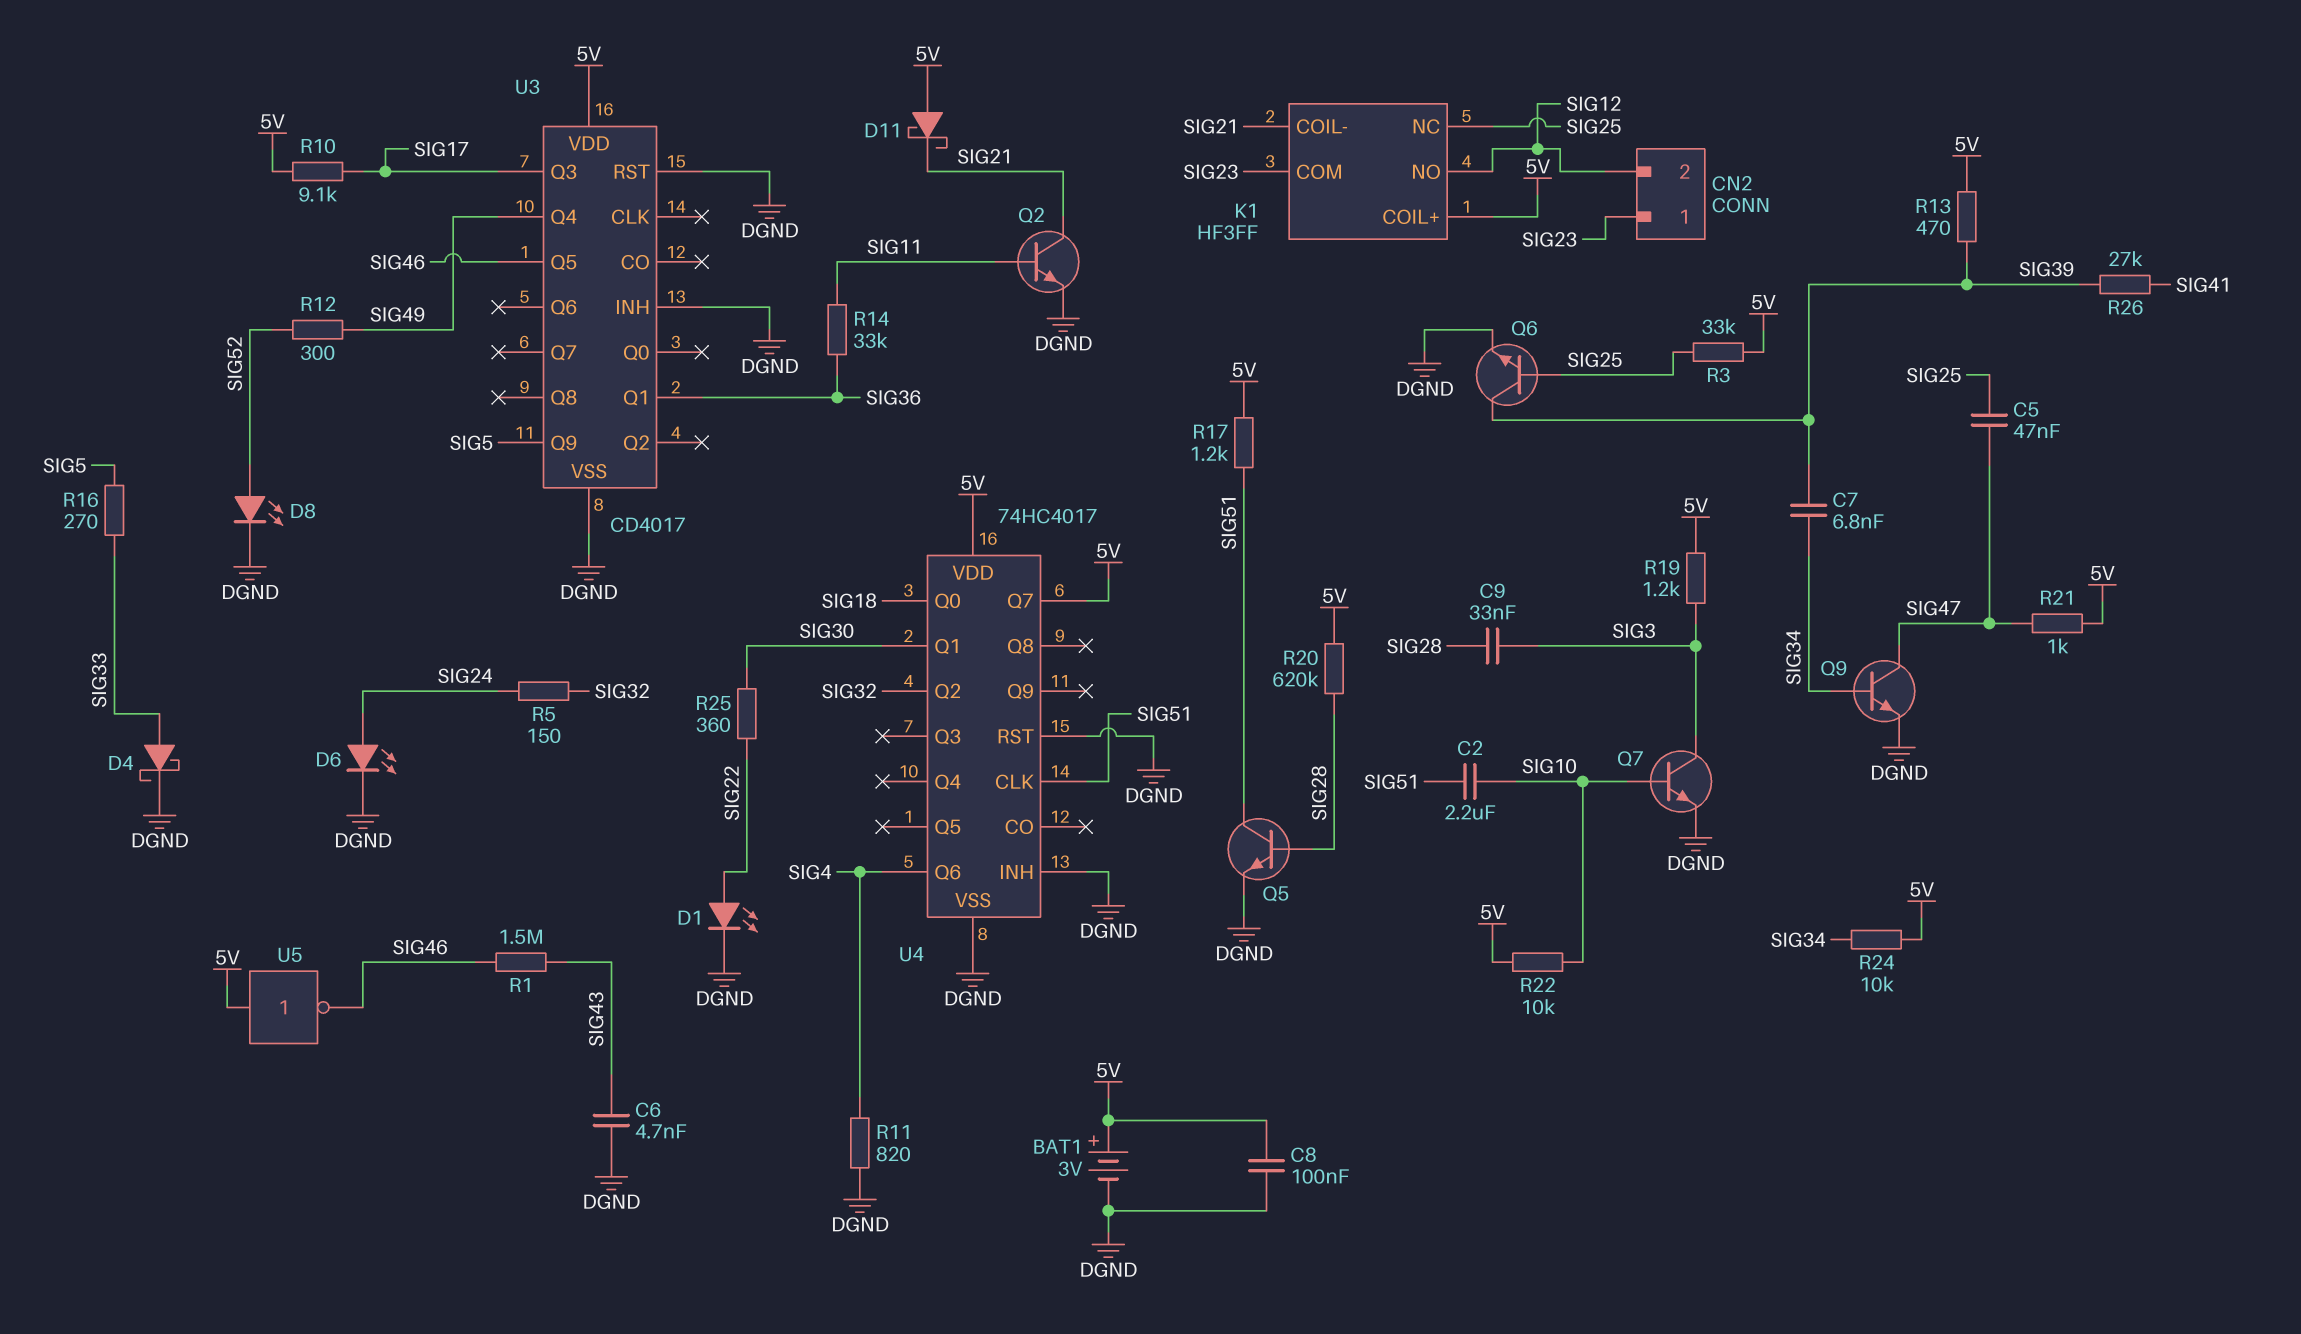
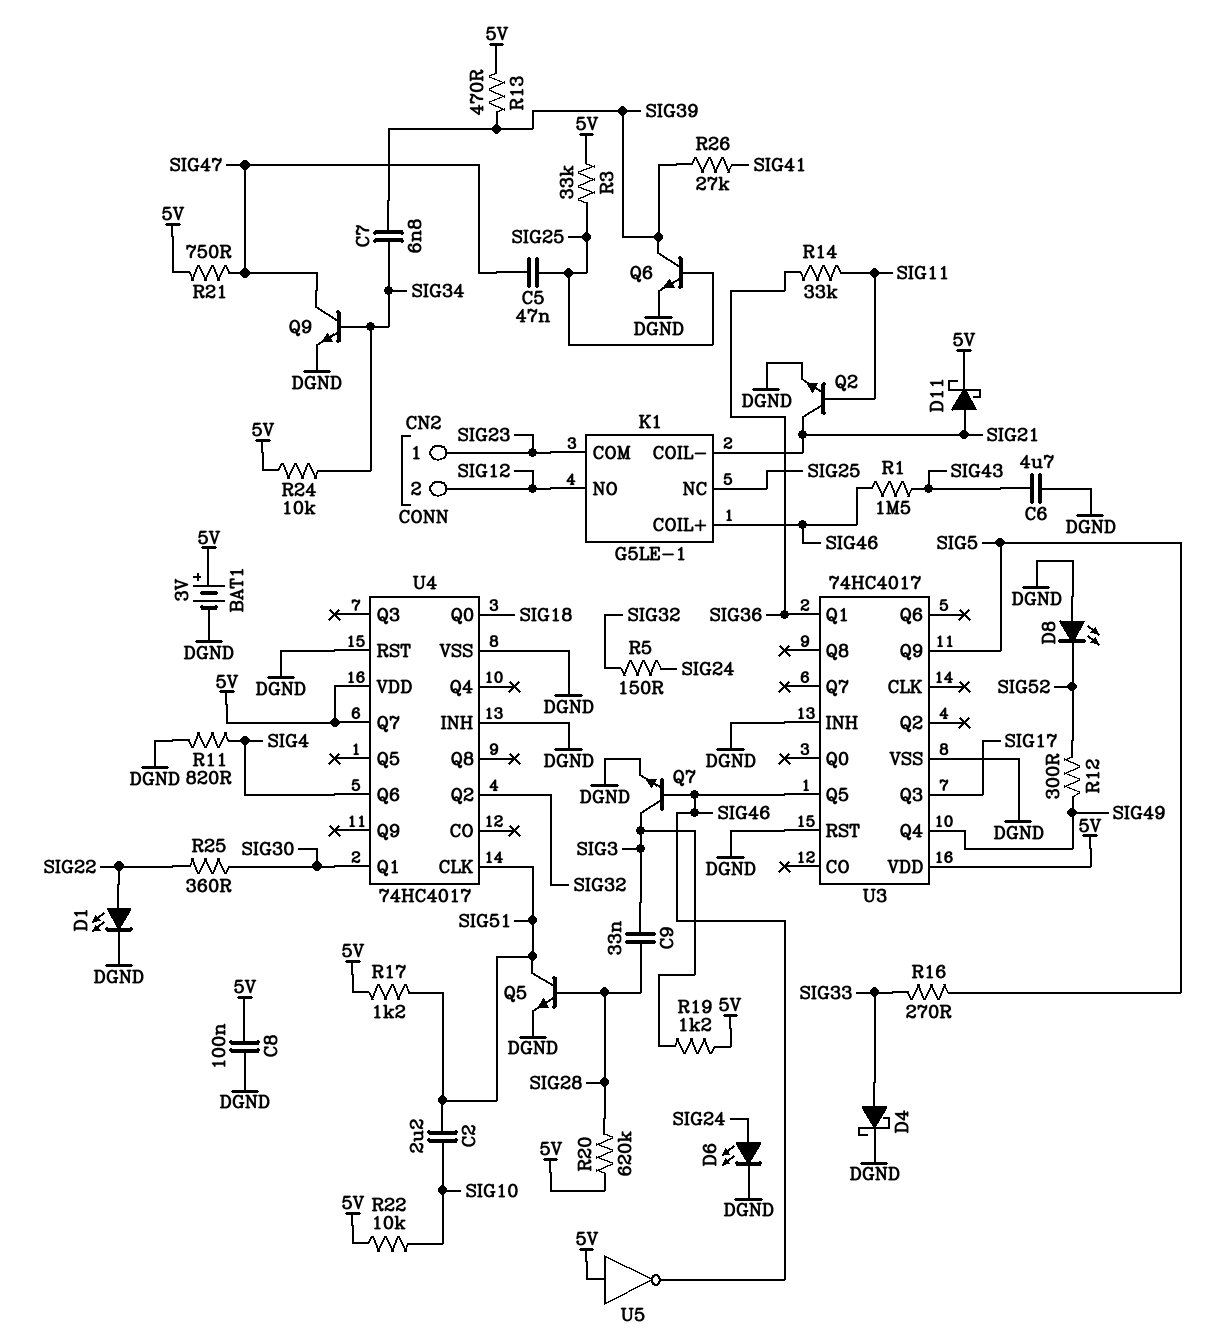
C6: 4.7nF (DGND, SIG43) -> 4.7uF (DGND, SIG43)
D8: LED (A SIG52, K DGND) -> LED (A DGND, K SIG52)
D11: schottky (A 5V, K SIG21) -> schottky (A SIG21, K 5V)
K1: HF3FF -> G5LE-1
K1 pin COIL+: 5V -> SIG46
Q7: NPN (B SIG10, C SIG3, E DGND) -> NPN (B SIG46, C SIG3, E DGND)
R10: 9.1k (5V, SIG17) -> none
R21: 1k (5V, SIG47) -> 750 (5V, SIG47)
U3: CD4017 -> 74HC4017

